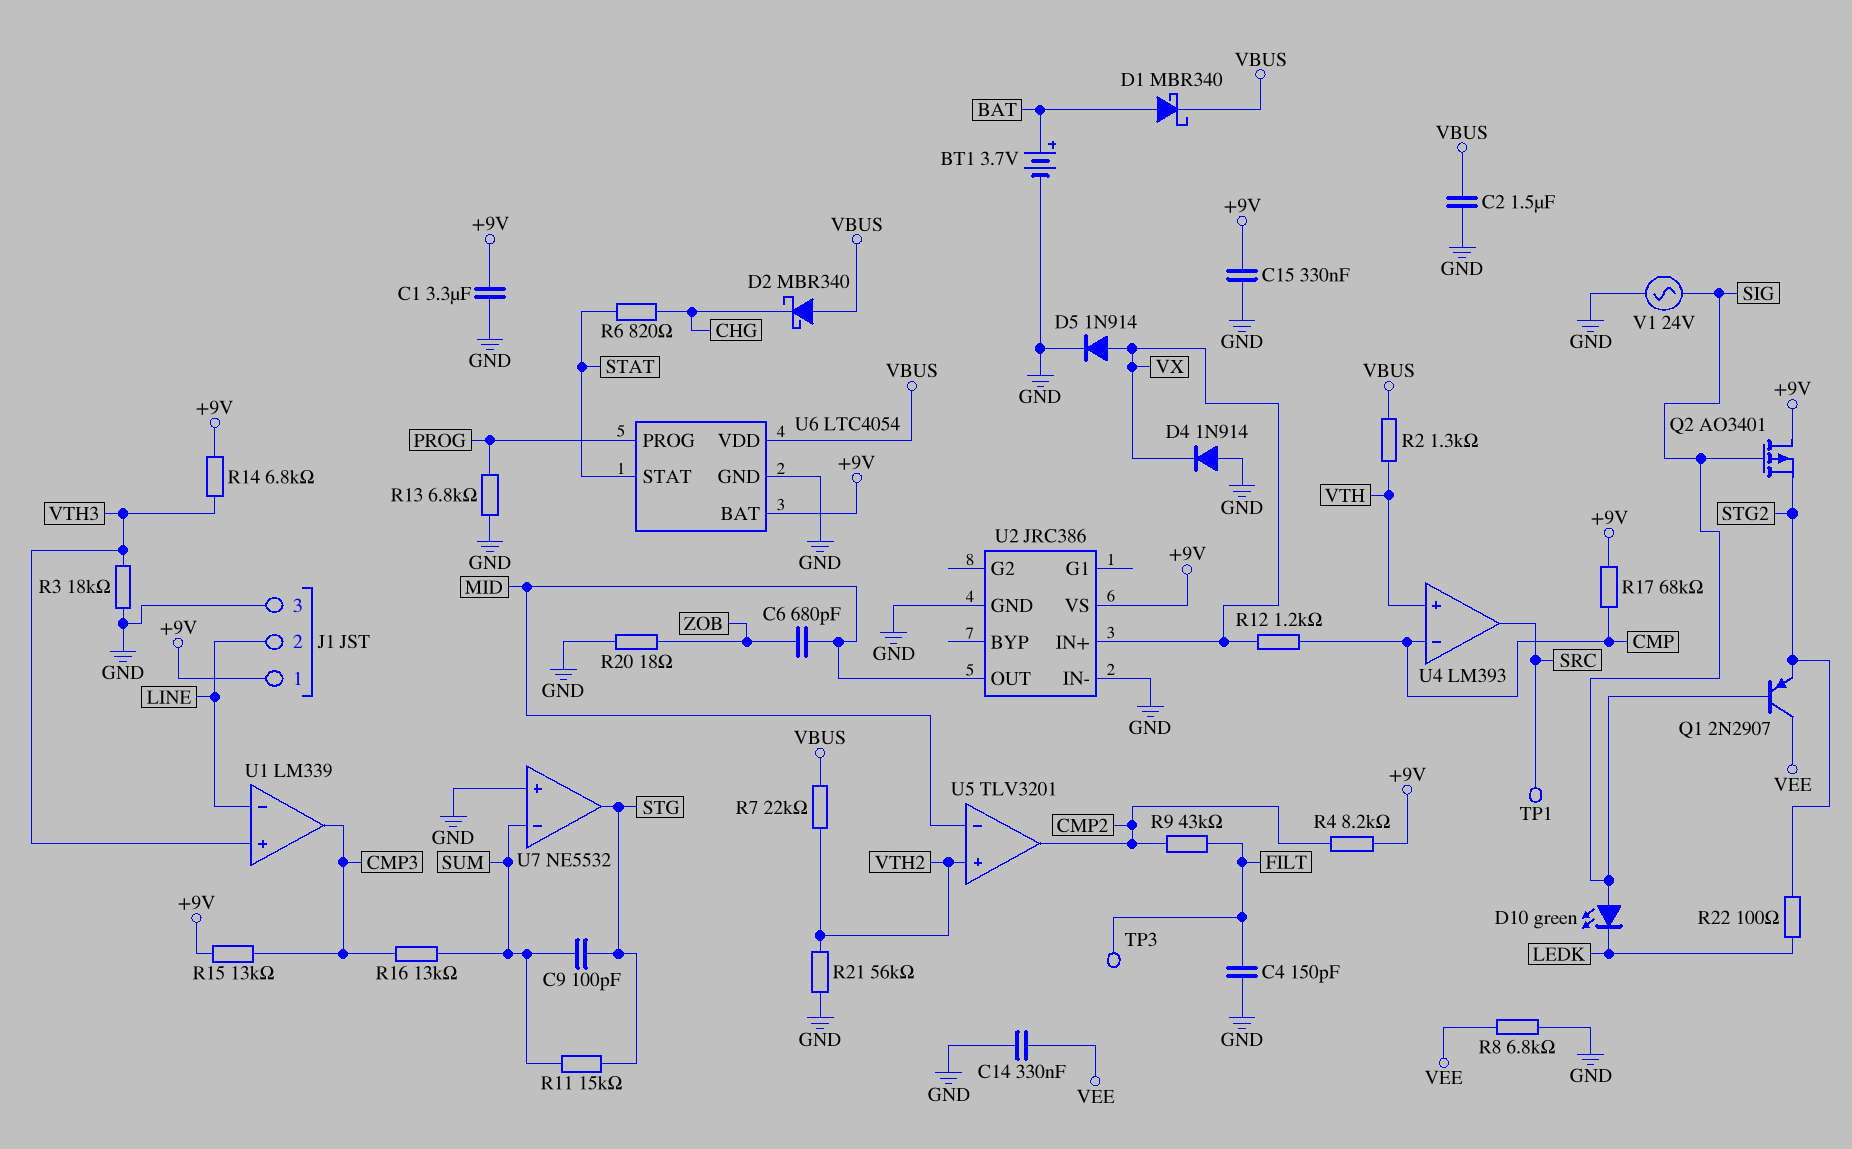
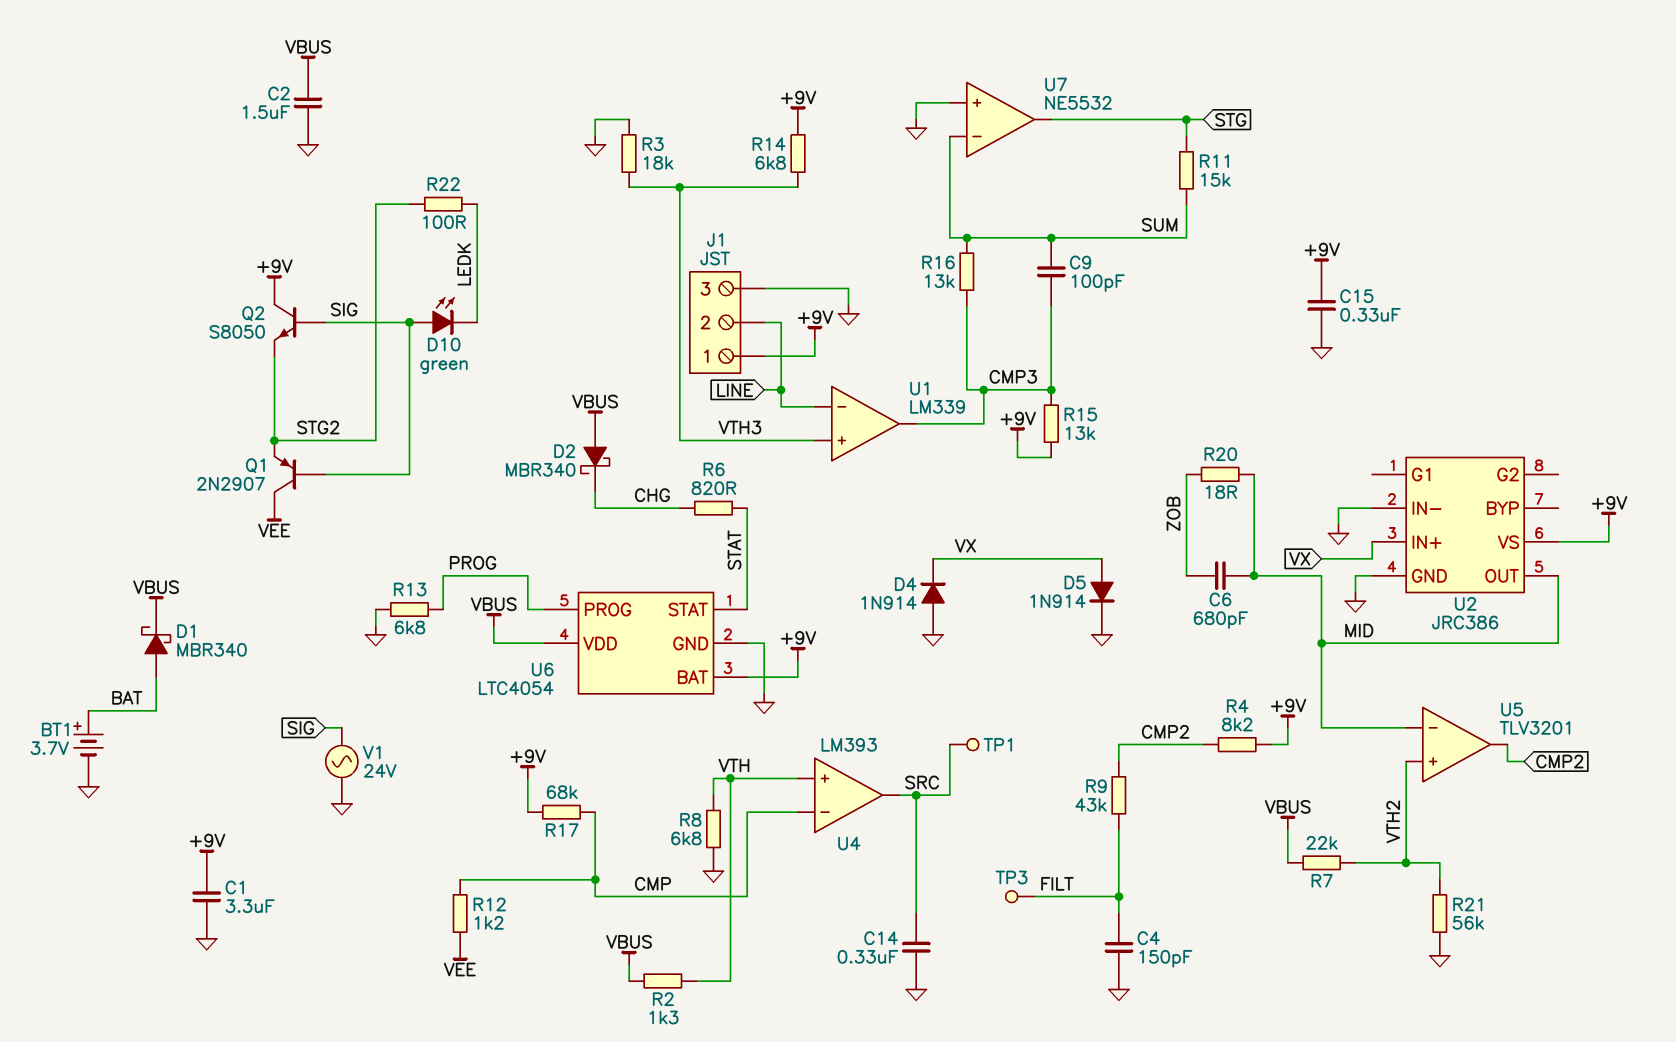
C9: 100pF (STG, SUM) -> 100pF (CMP3, SUM)
C14: 330nF (GND, VEE) -> 330nF (GND, SRC)
Q2: PMOS AO3401 (G SIG, D +9V, S STG2) -> NPN S8050 (B SIG, C +9V, E STG2)
R8: 6.8k (GND, VEE) -> 6.8k (GND, VTH)
R12: 1.2k (CMP, VX) -> 1.2k (CMP, VEE)
R20: 18 (GND, ZOB) -> 18 (MID, ZOB)

